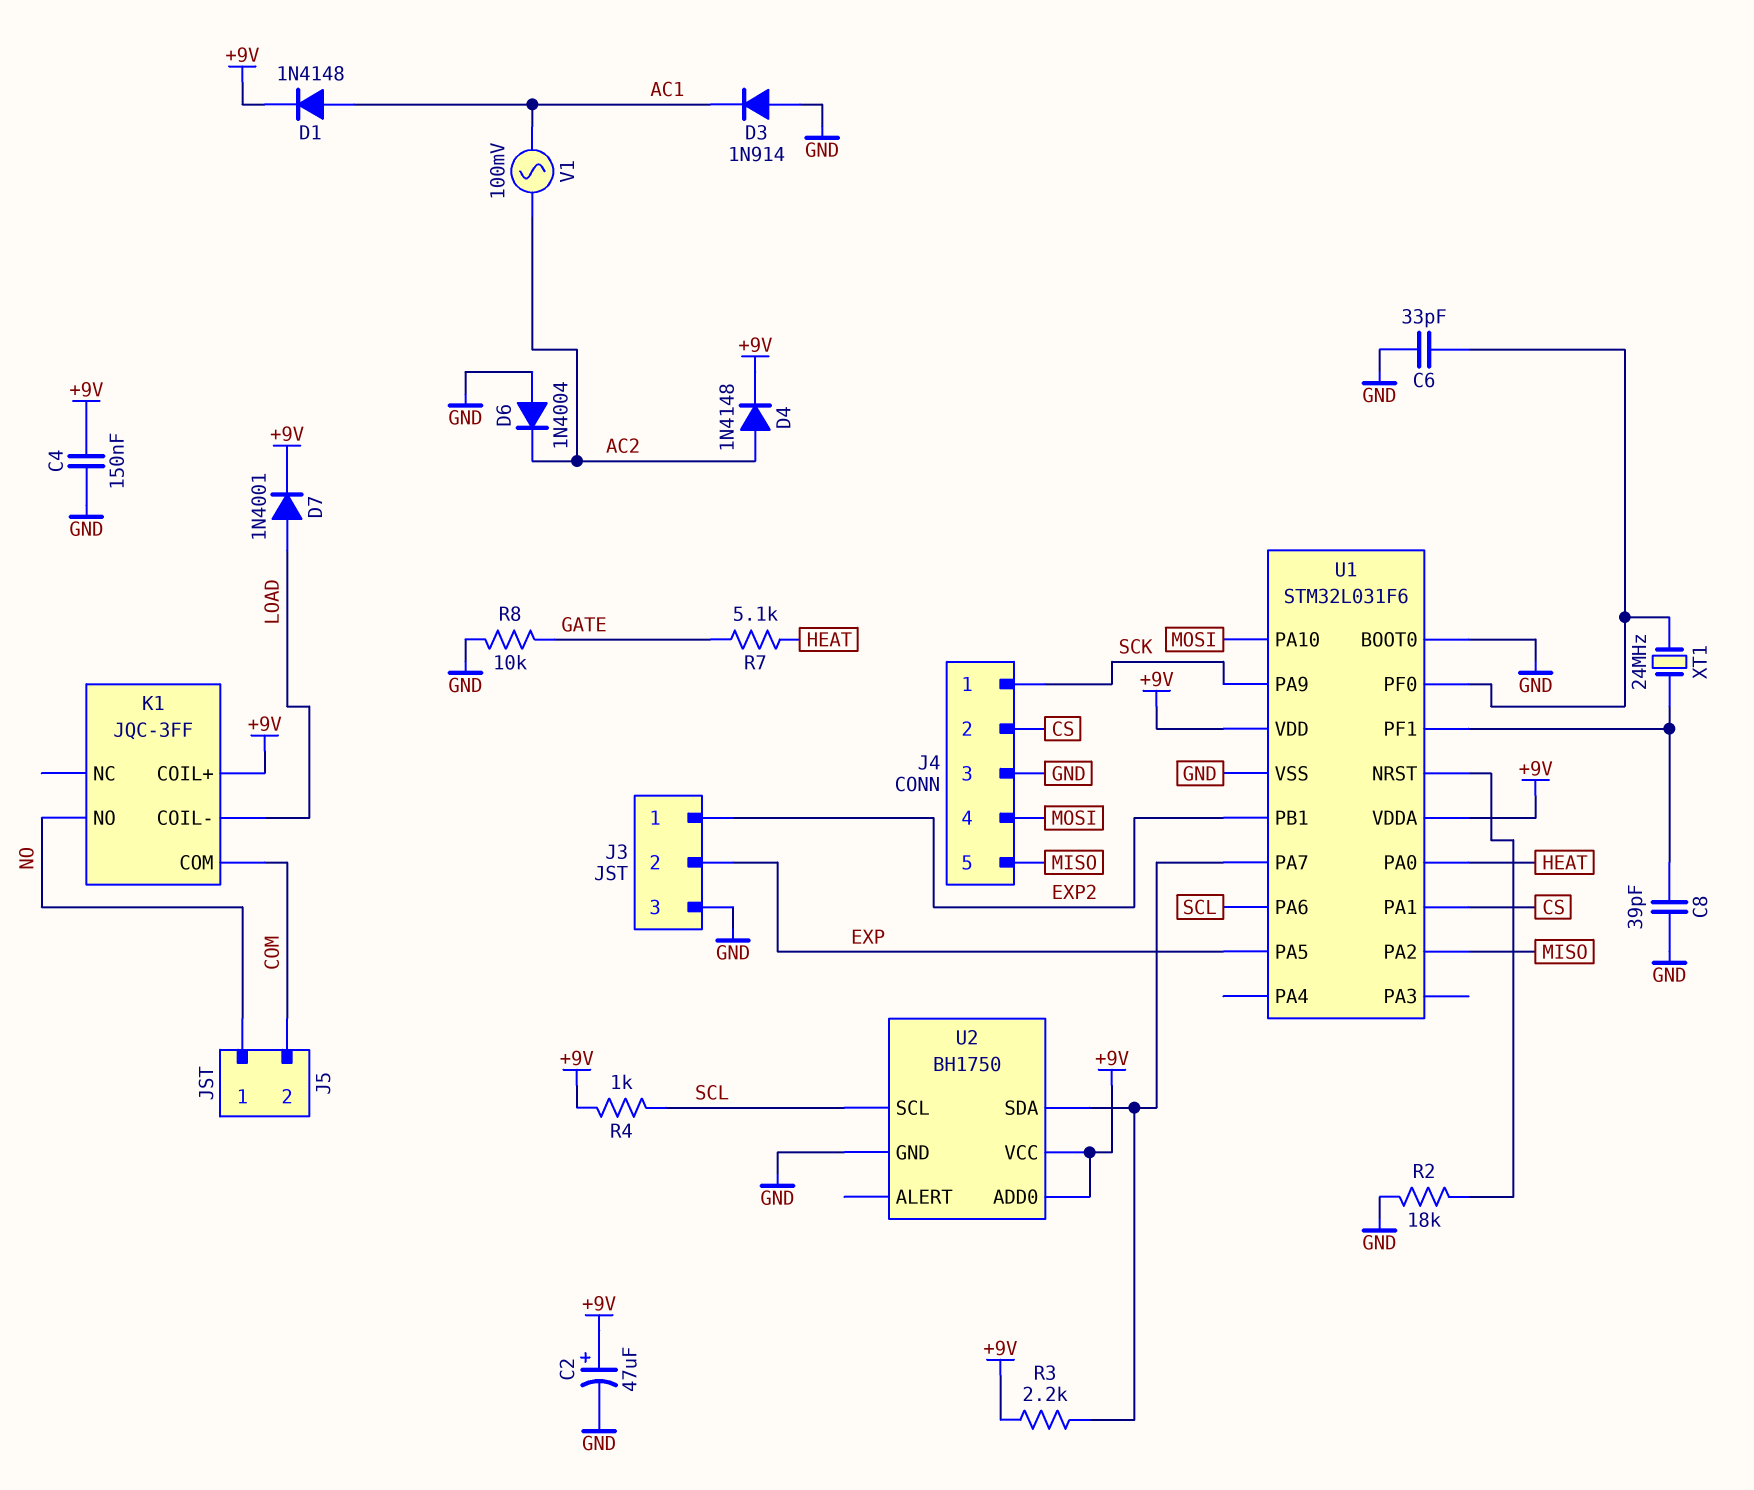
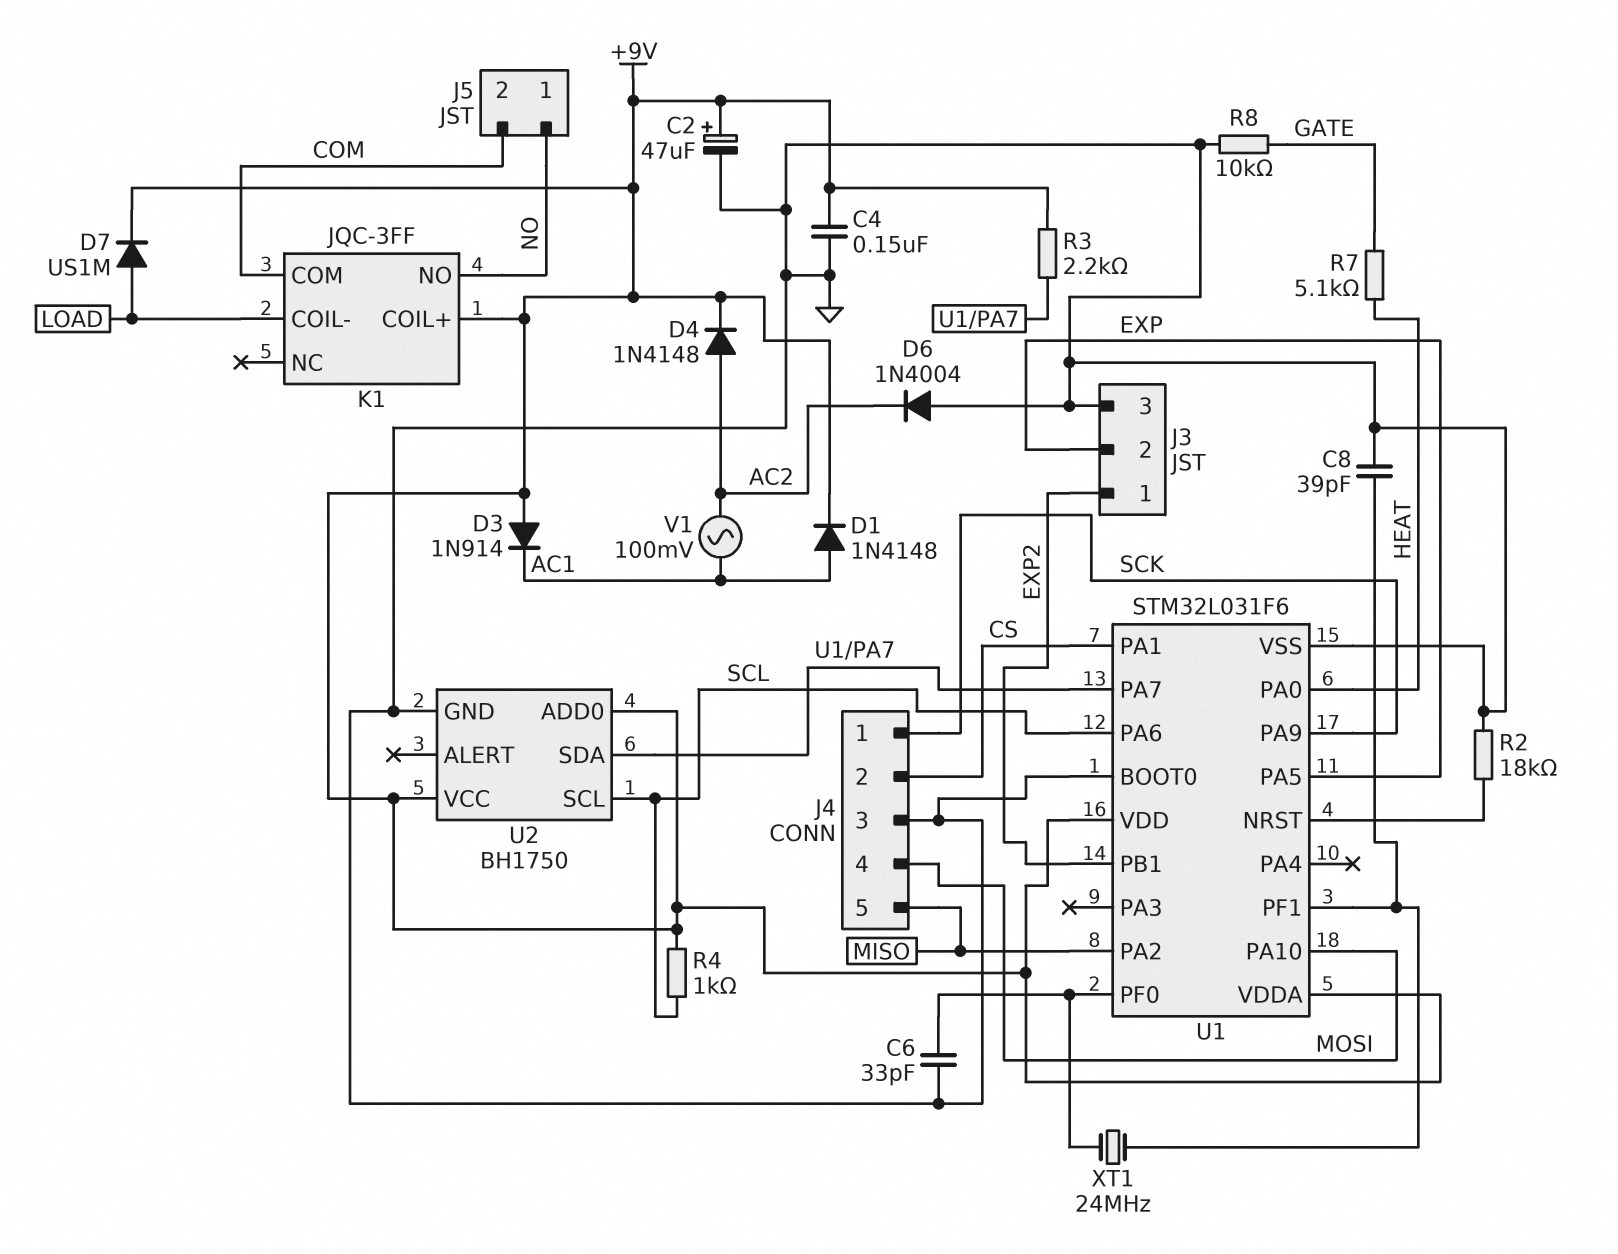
D3: diode 1N914 (A GND, K AC1) -> diode 1N914 (A +9V, K AC1)
D7: diode 1N4001 (A LOAD, K +9V) -> diode US1M (A LOAD, K +9V)

